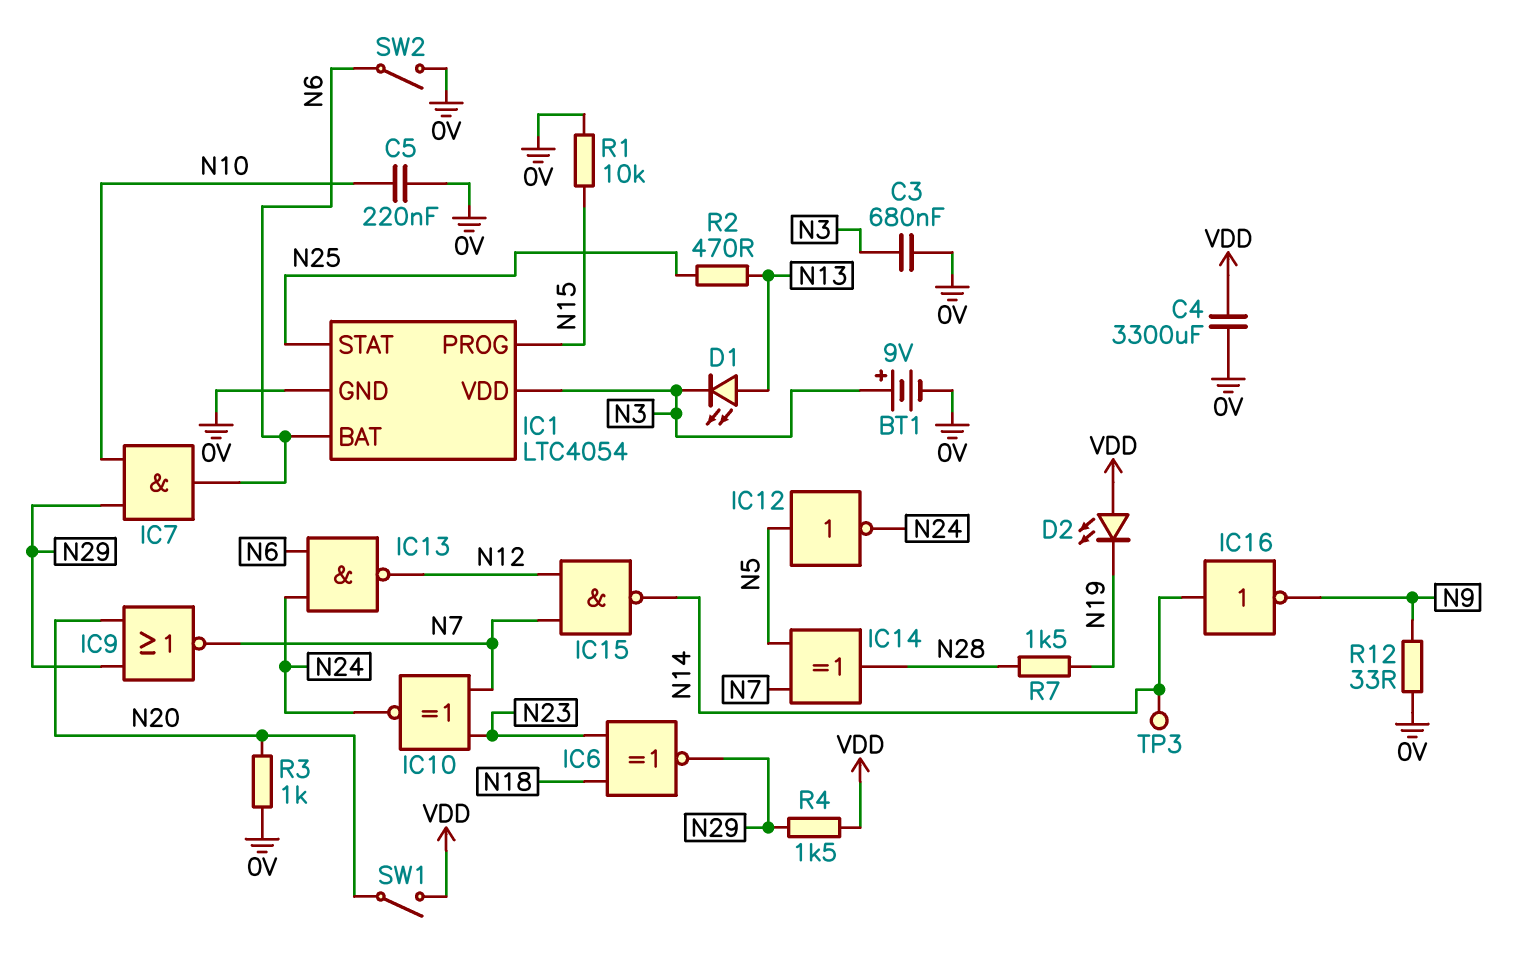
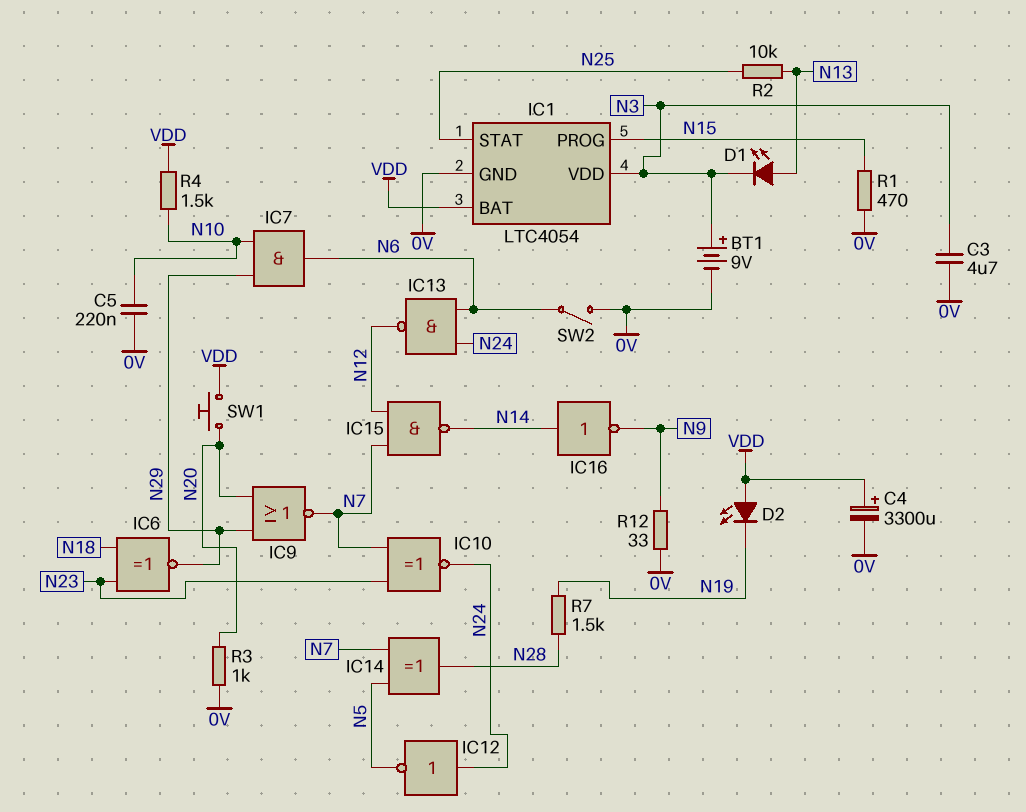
C3: 680nF (0V, N3) -> 4.7uF (0V, N3)
C4: 3300uF (0V, VDD) -> 3300uF (plus VDD, minus 0V)
IC1 pin BAT: N6 -> VDD
IC12: NOT (in N5, out N24) -> NOT (in N24, out N5)
R1: 10k (0V, N15) -> 470 (0V, N15)
R2: 470 (N13, N25) -> 10k (N13, N25)
R4: 1.5k (N29, VDD) -> 1.5k (N10, VDD)
SW1: switch (N20, VDD) -> button (N20, VDD)
TP3: test point (N14) -> none

